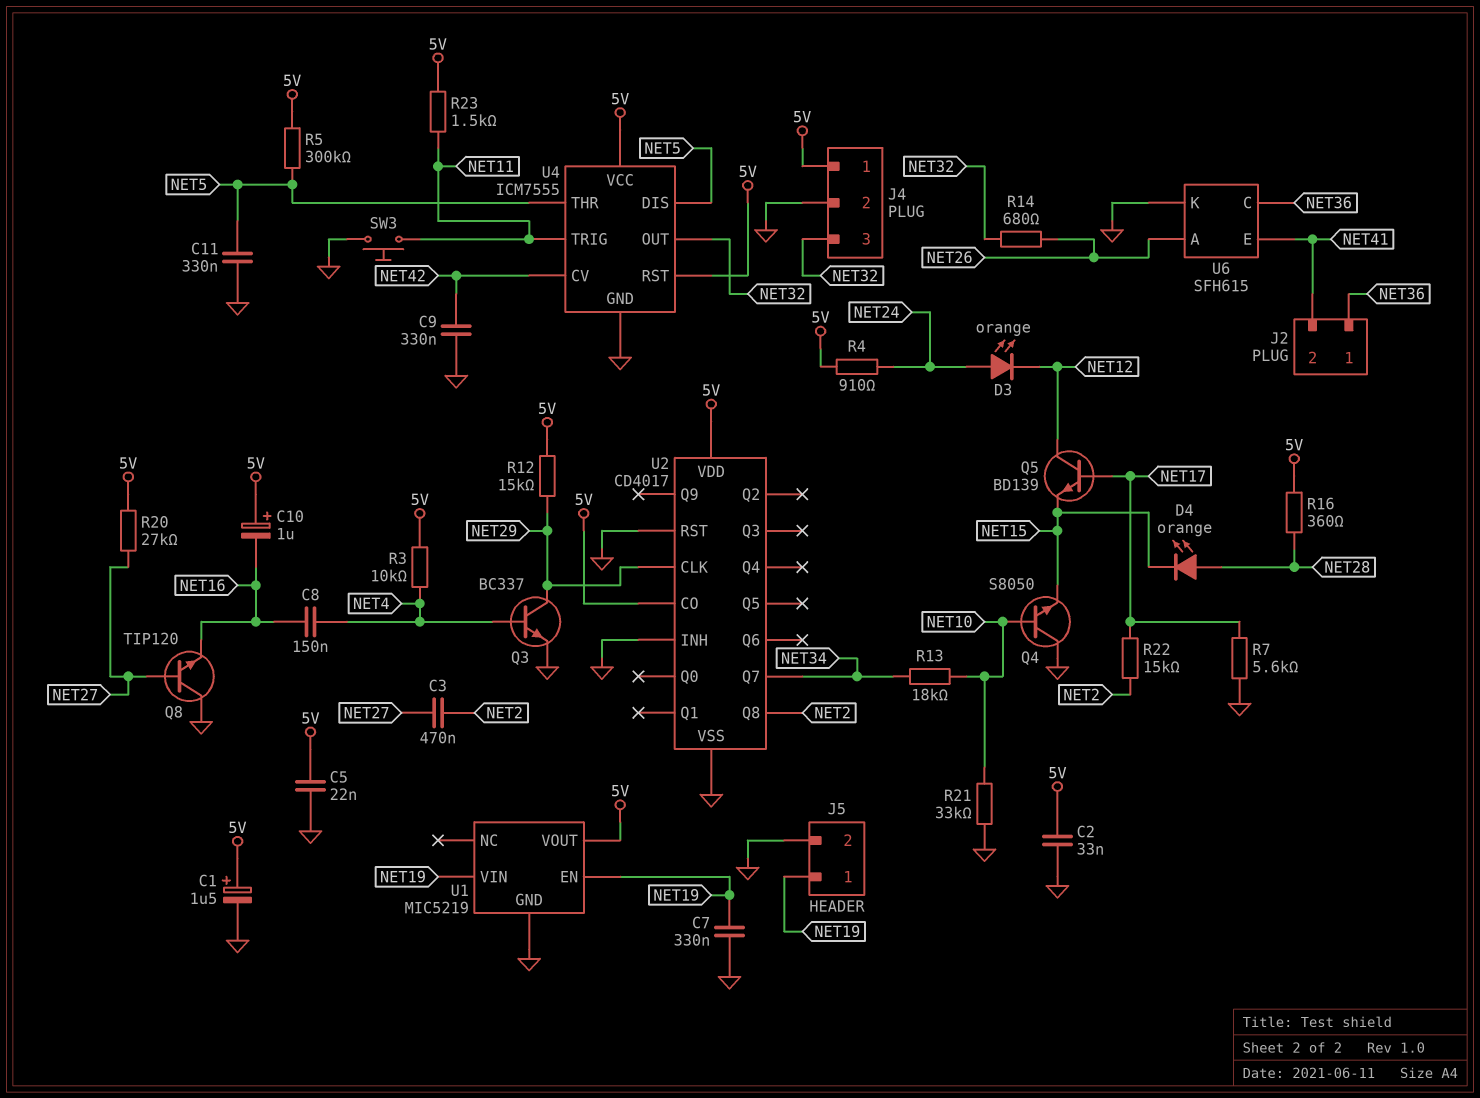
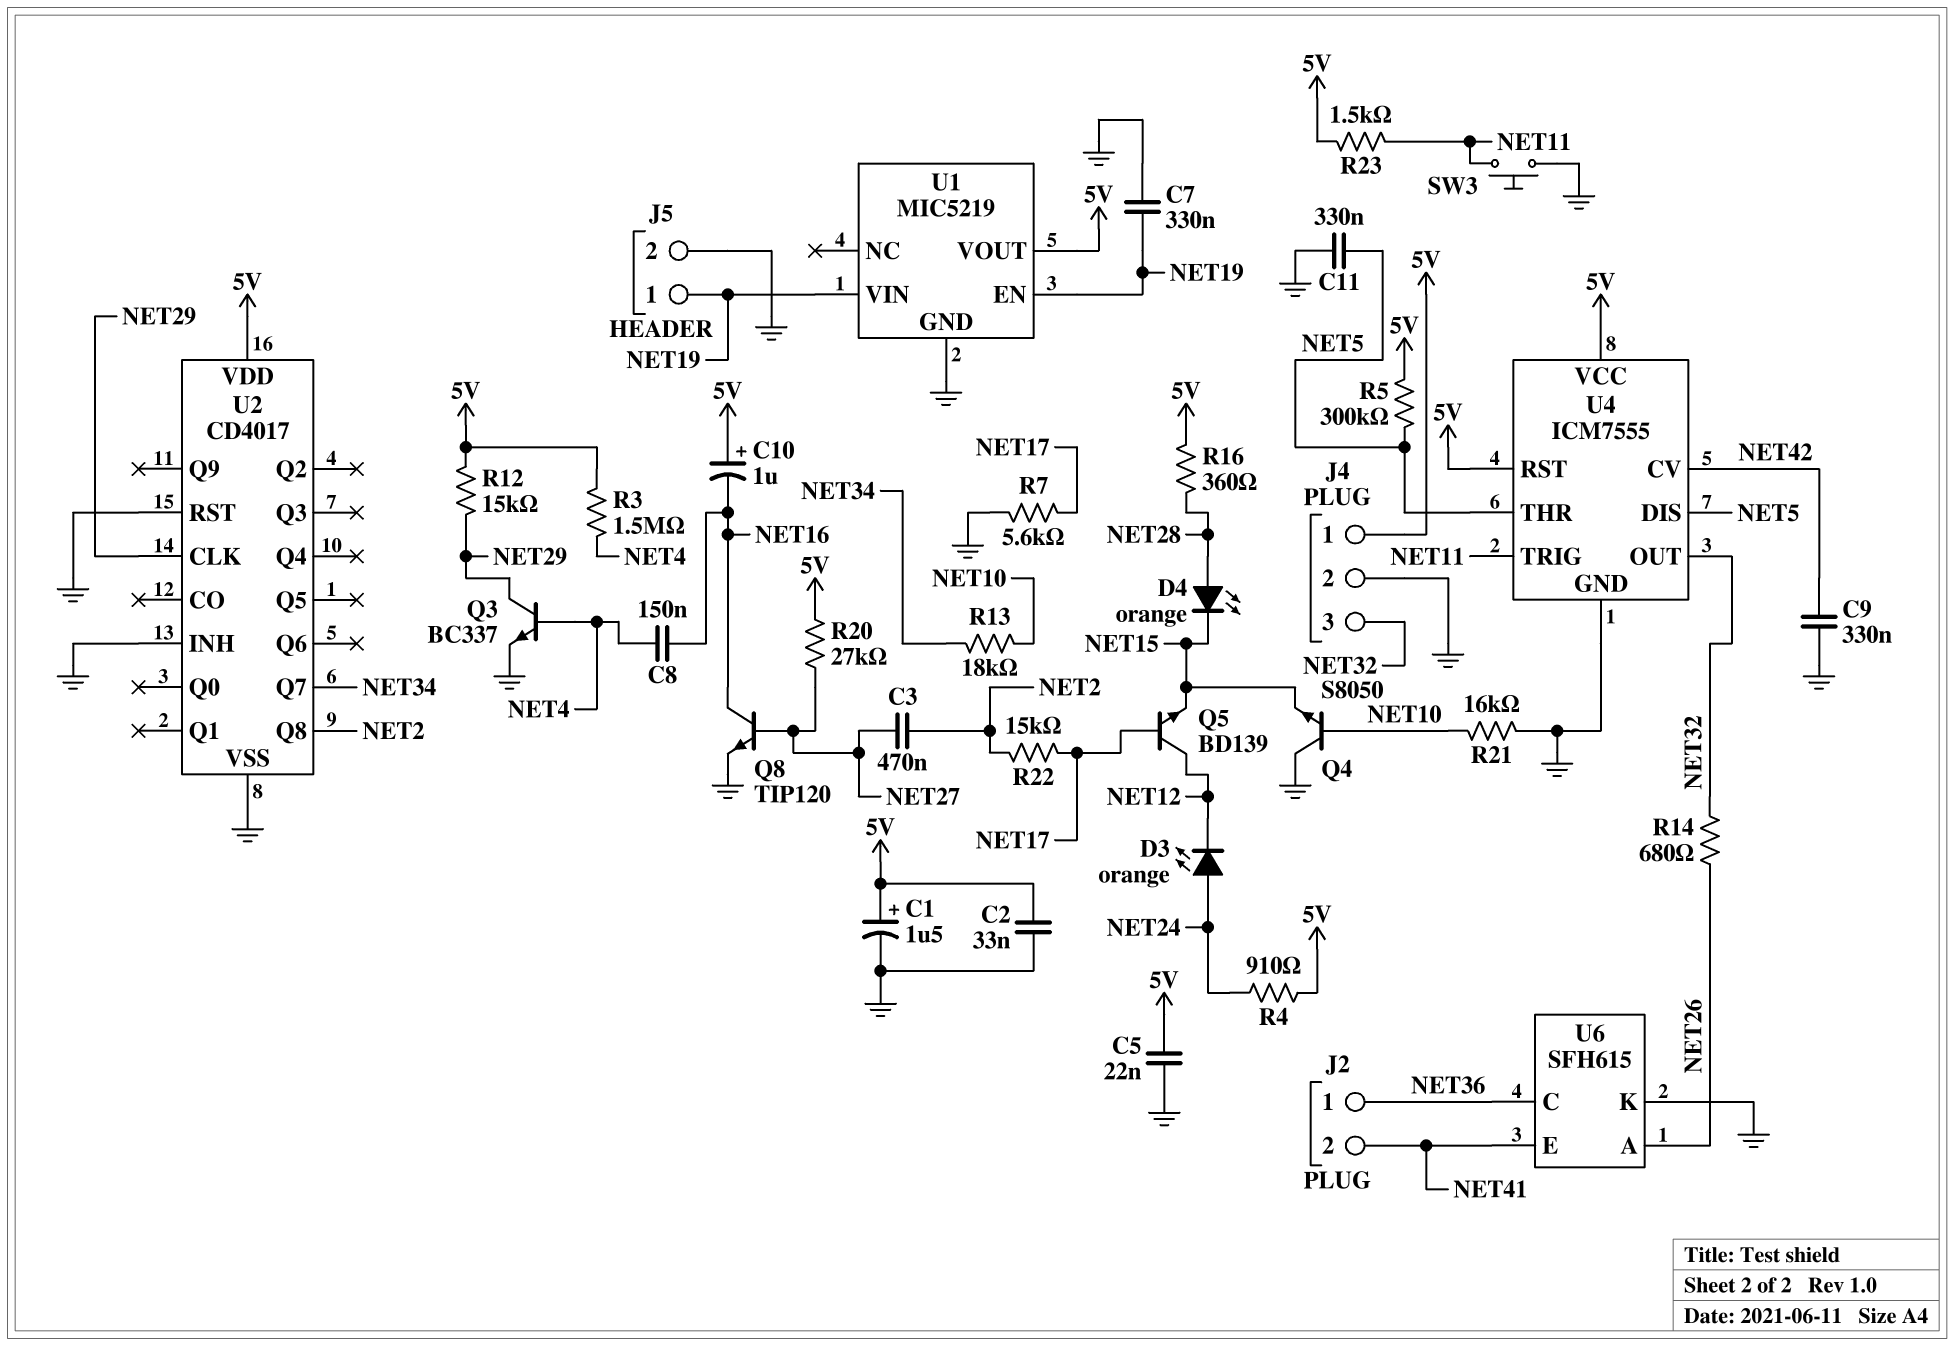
Q8: NPN TIP120 (B NET27, C GND, E NET16) -> NPN TIP120 (B NET27, C NET16, E GND)
R3: 10k (5V, NET4) -> 1.5M (5V, NET4)
R21: 33k (GND, NET10) -> 16k (GND, NET10)
U2 pin CO: 5V -> none

